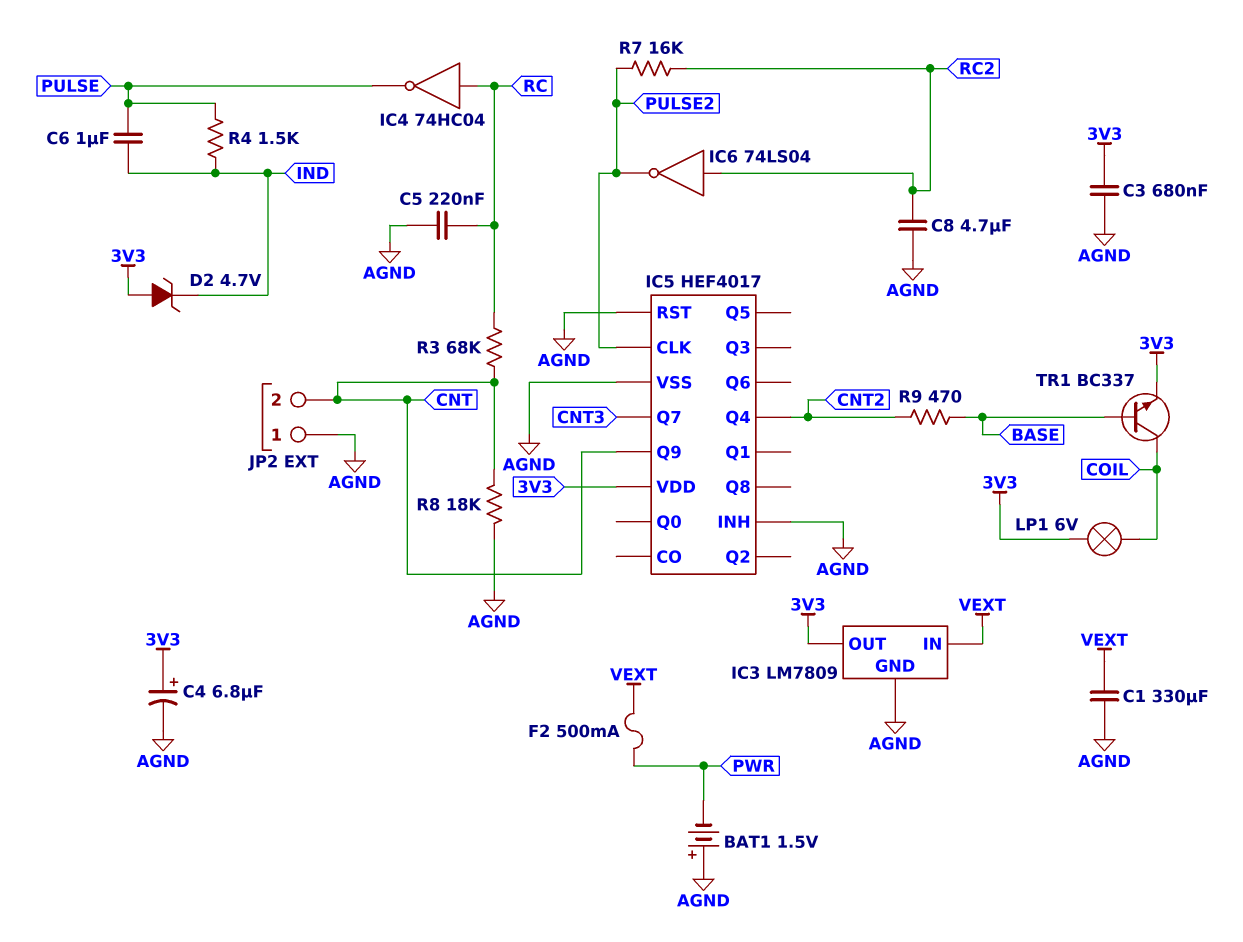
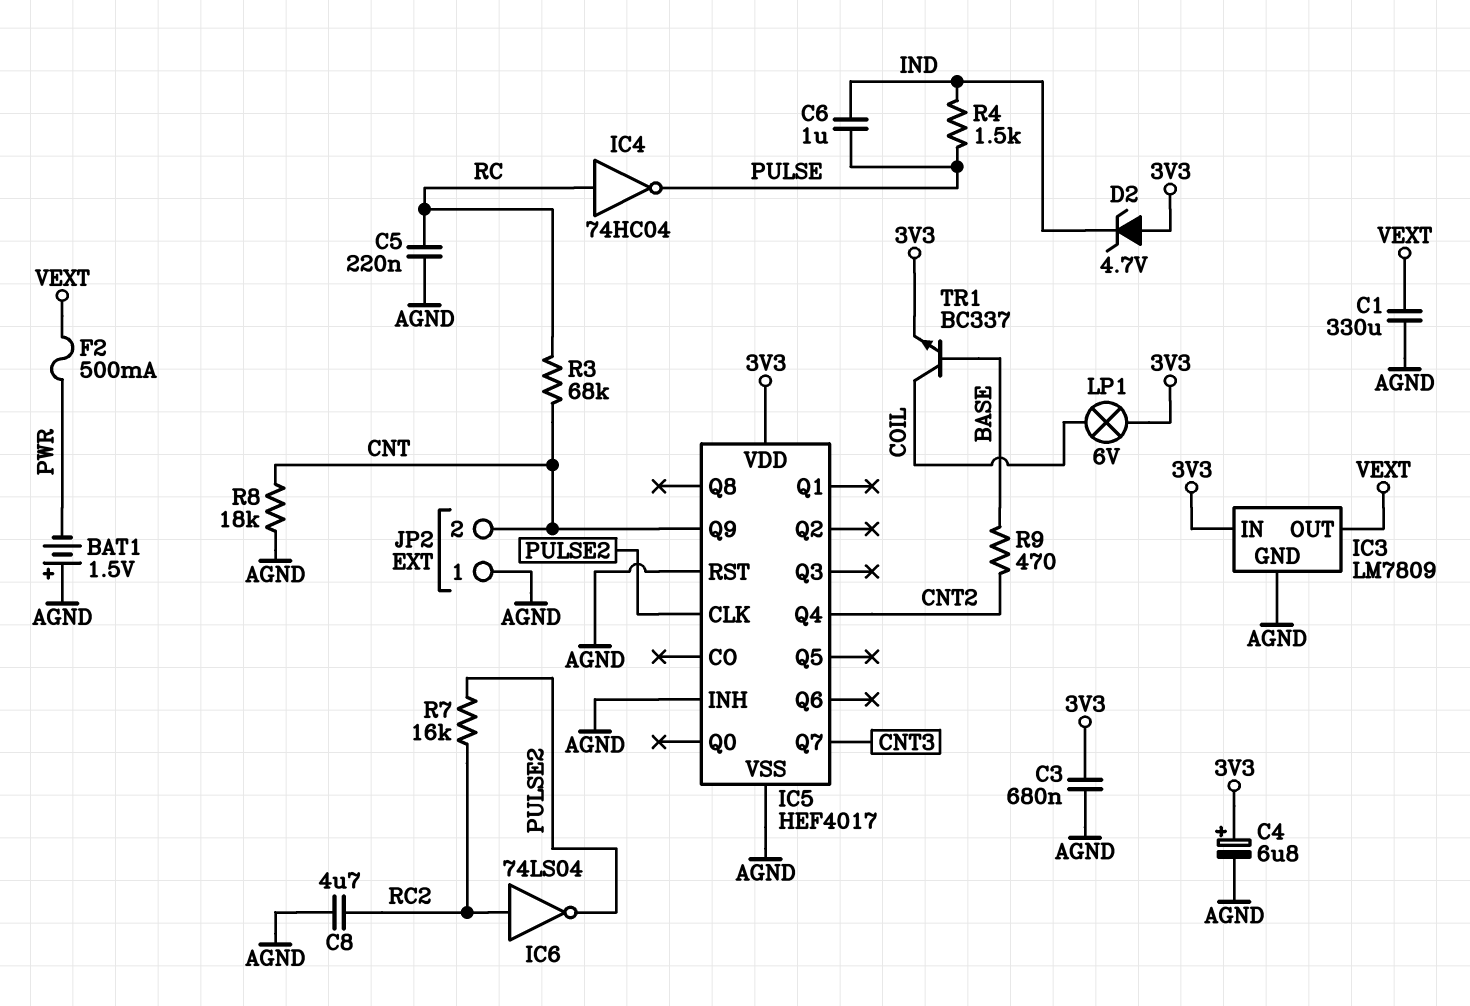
IC3 pin IN: VEXT -> 3V3
IC3 pin OUT: 3V3 -> VEXT

